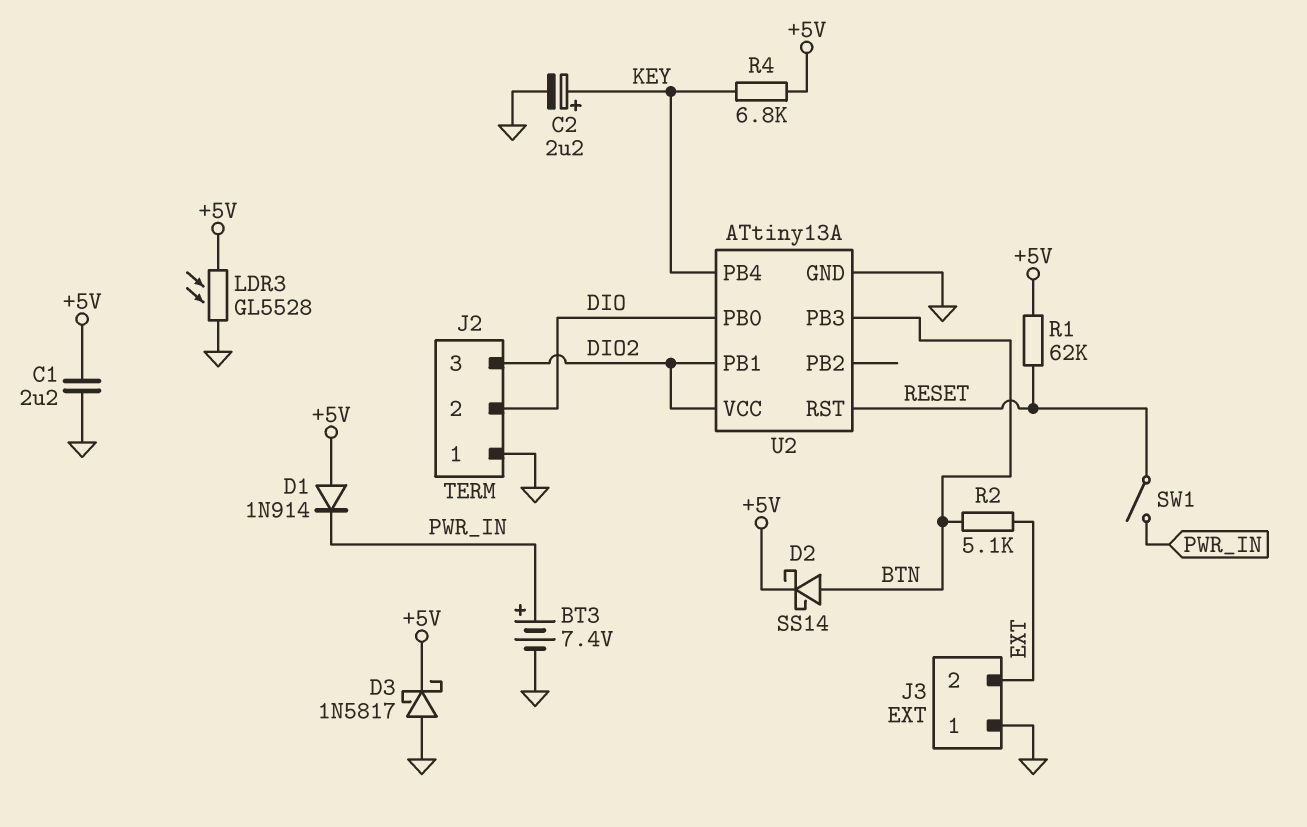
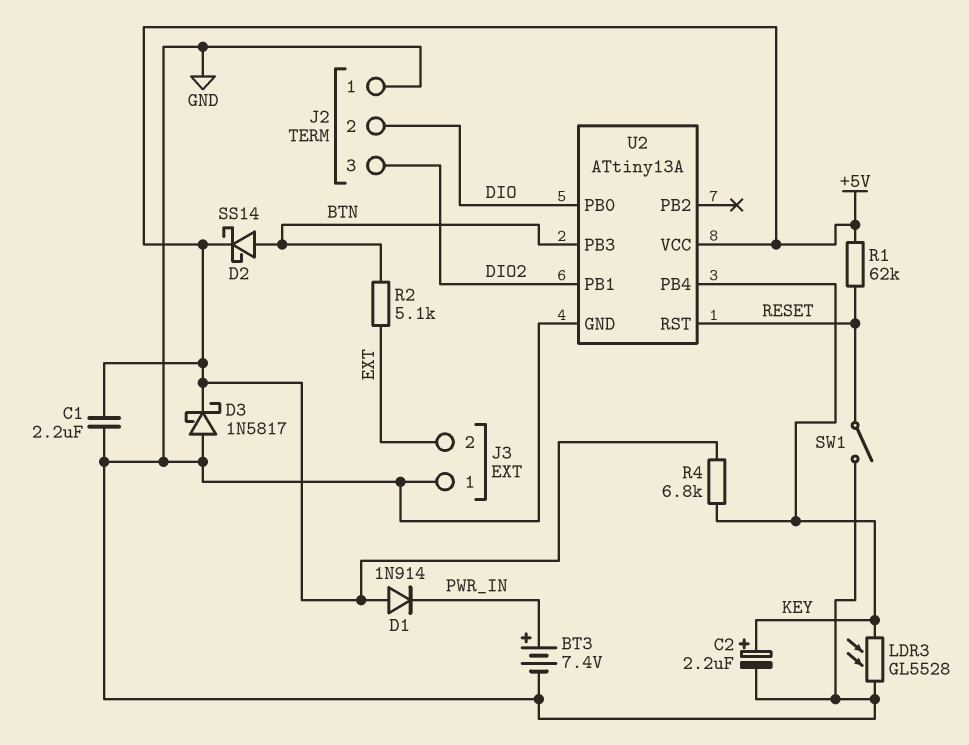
LDR3: GL5528 (+5V, GND) -> GL5528 (GND, KEY)
SW1: switch (PWR_IN, RESET) -> switch (GND, RESET)
U2 pin VCC: DIO2 -> +5V

